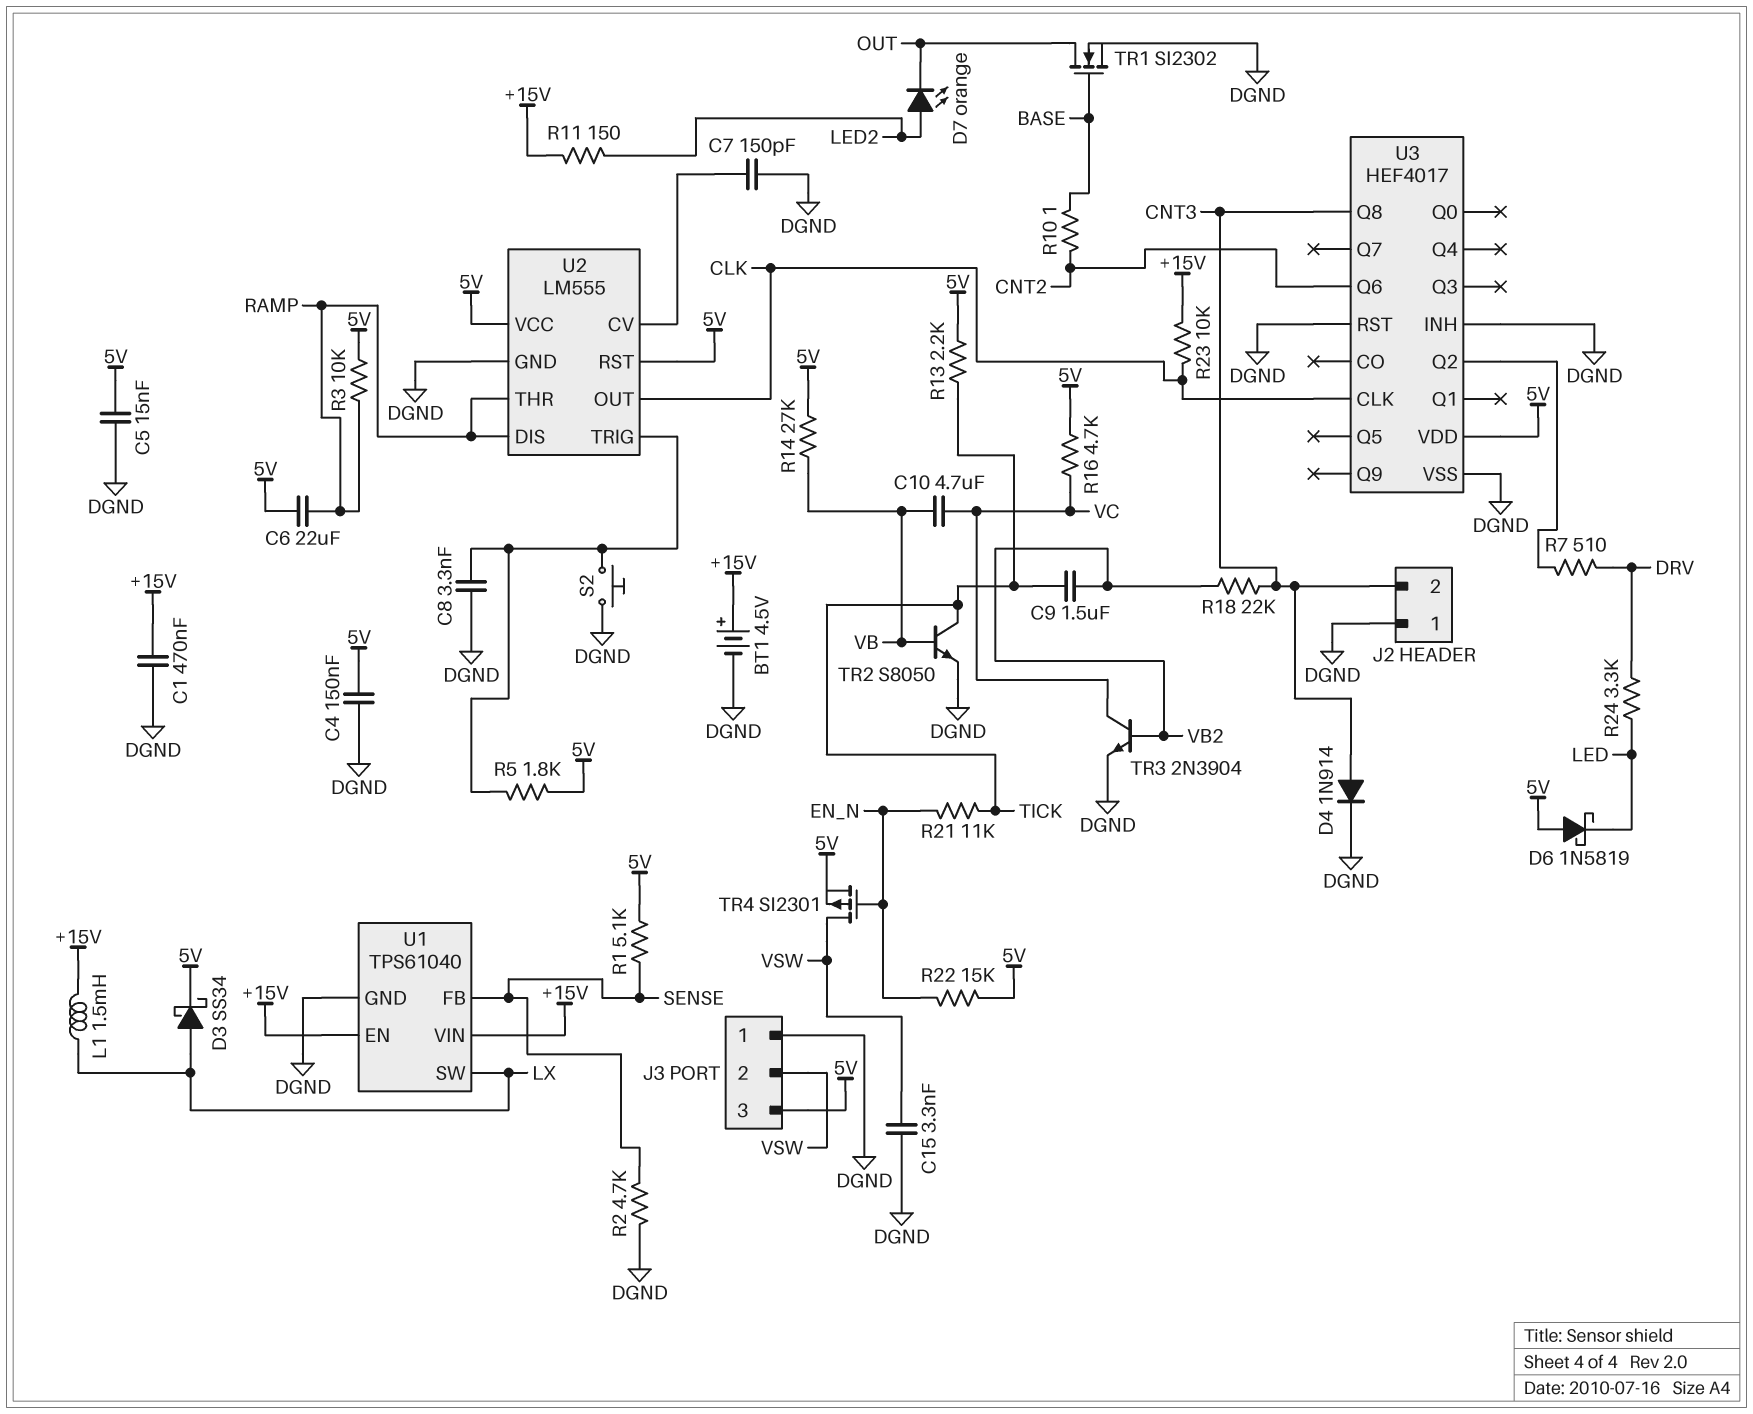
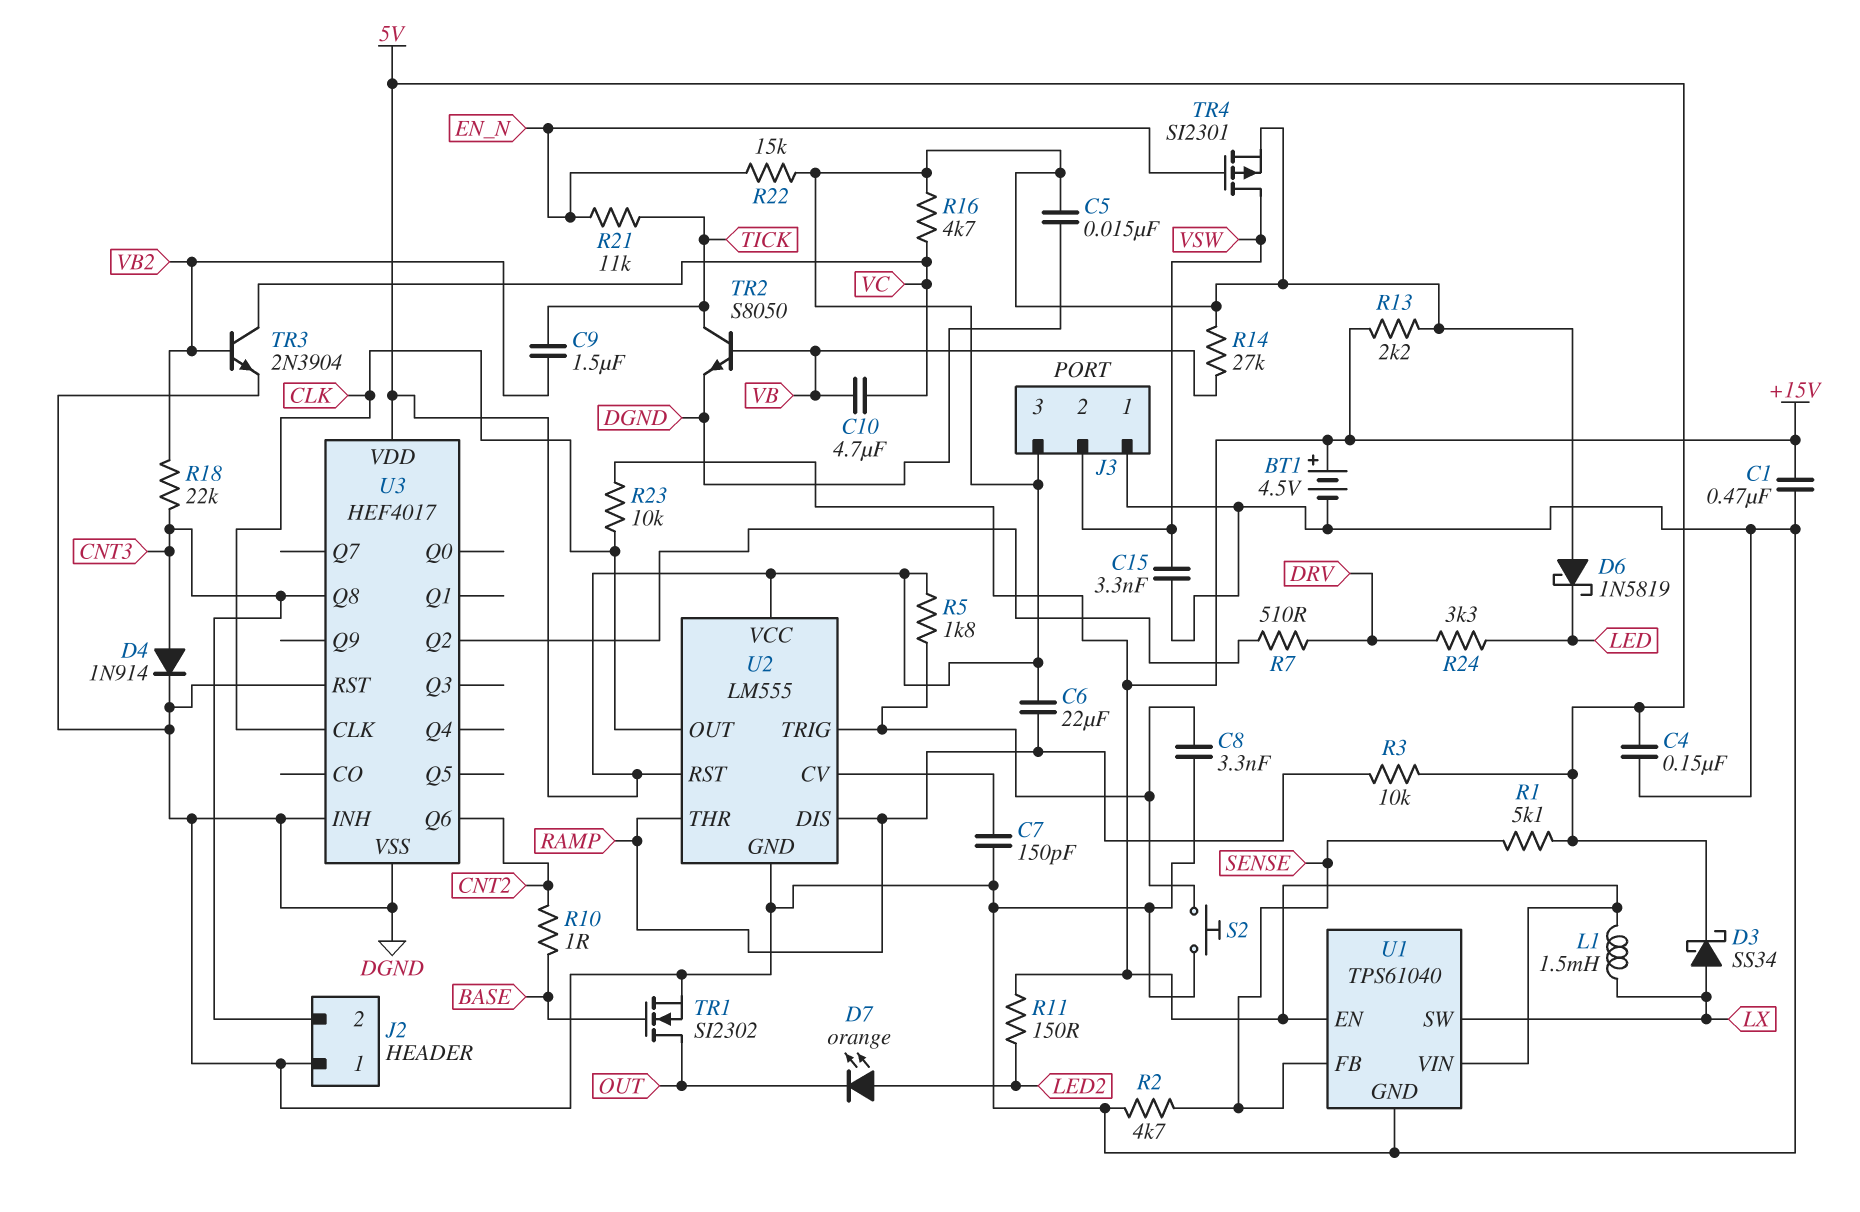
R13: 2.2k (5V, TICK) -> 2.2k (+15V, 5V)

